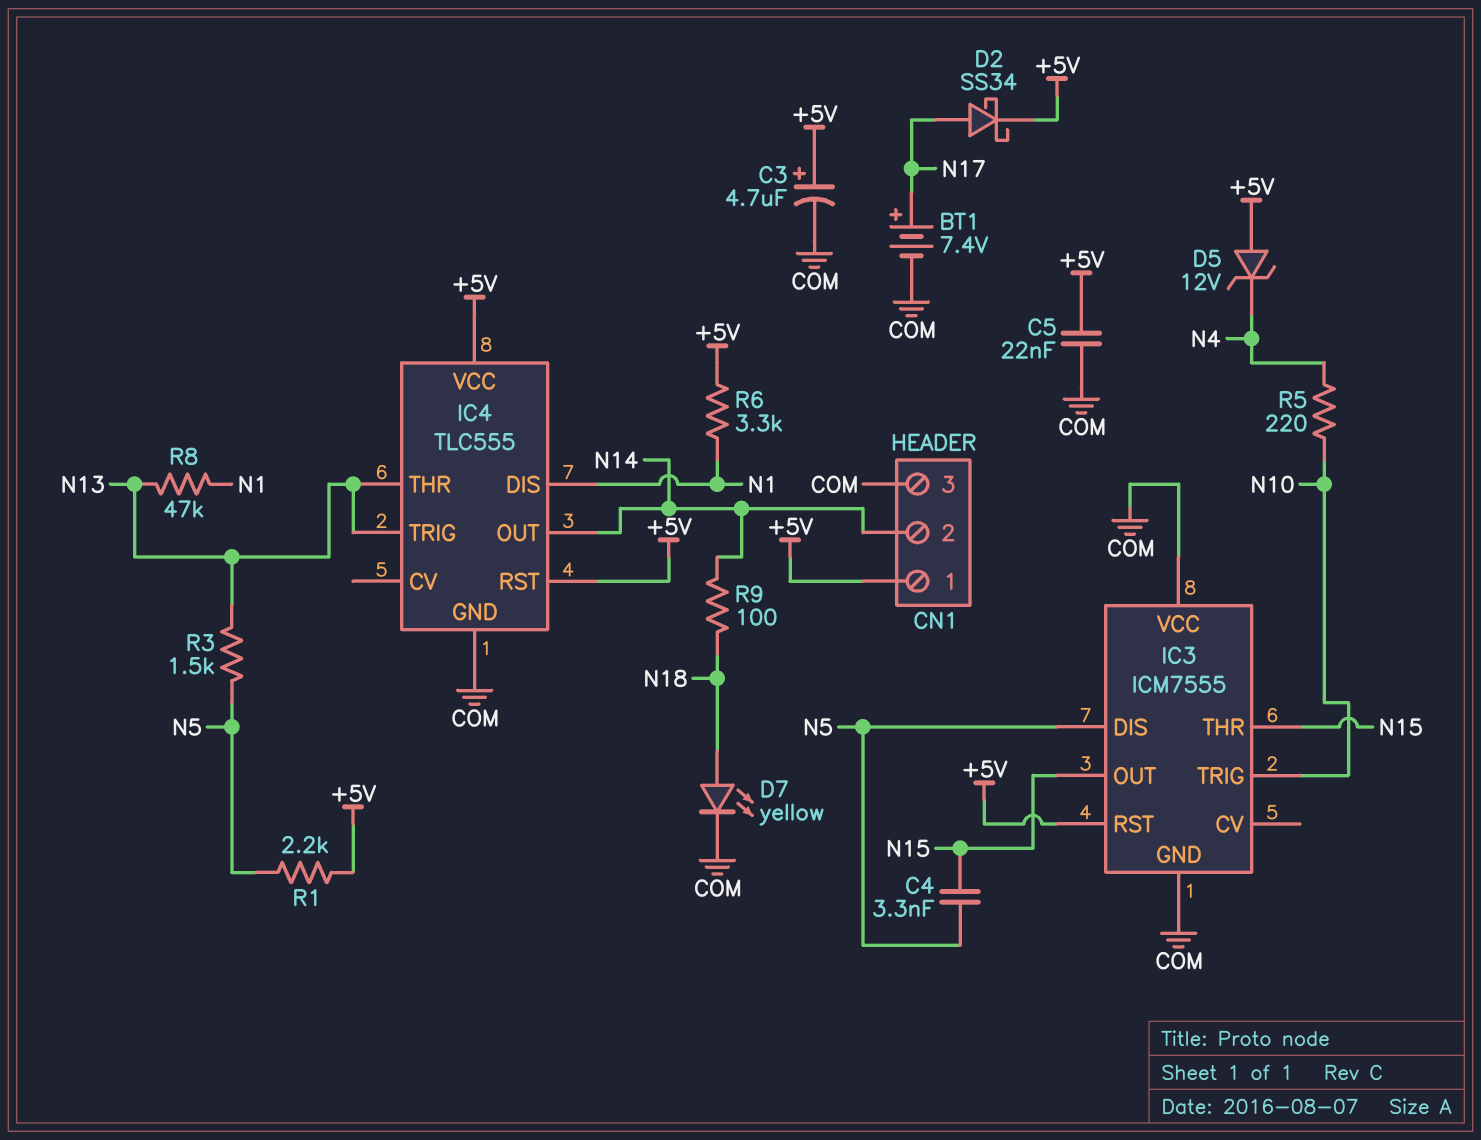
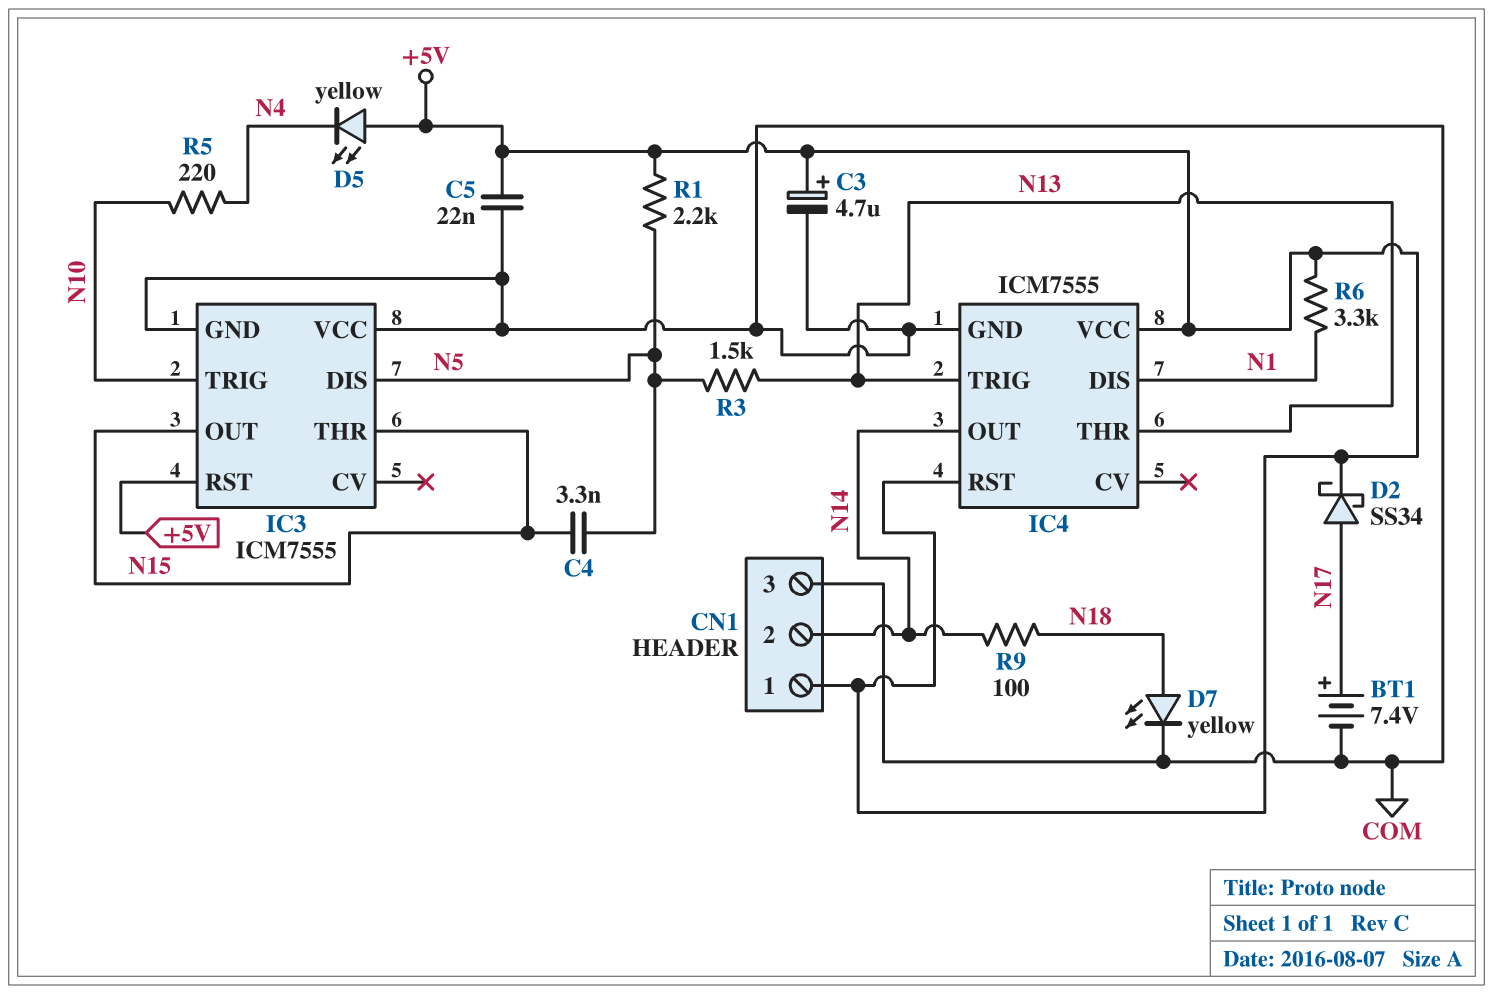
D5: zener 12V (A +5V, K N4) -> LED yellow (A +5V, K N4)
IC4: TLC555 -> ICM7555
R8: 47k (N1, N13) -> none

